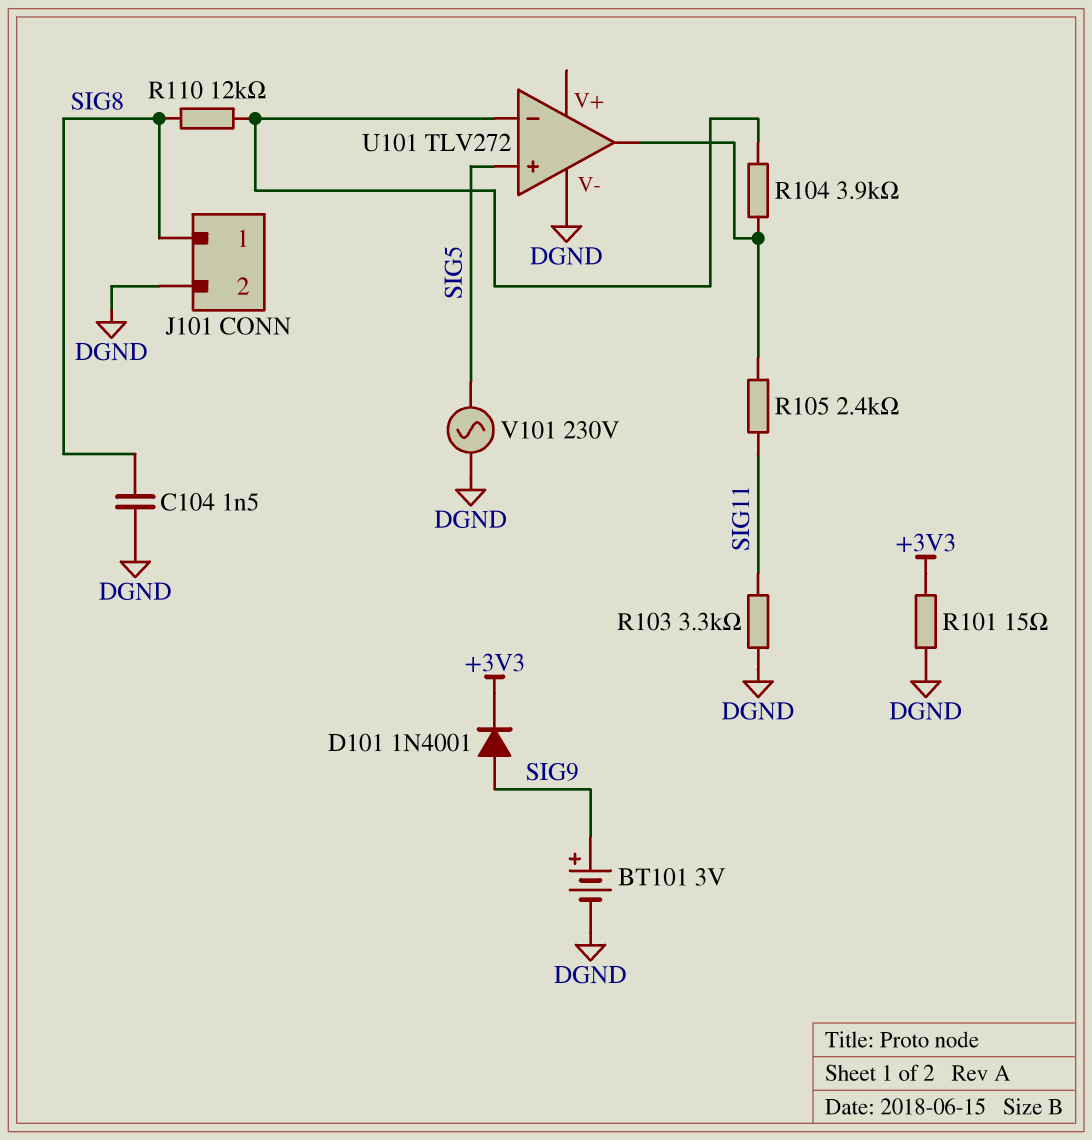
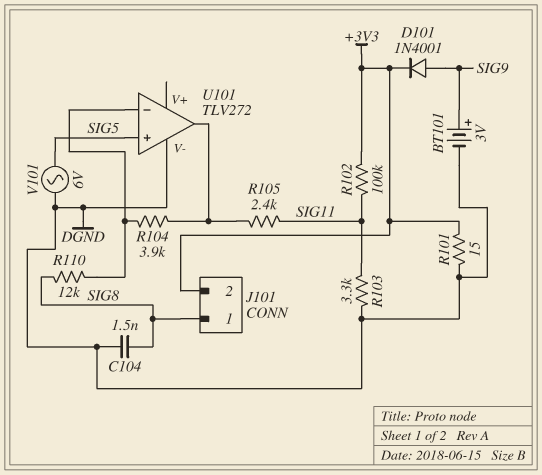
J101 pin 2: DGND -> +3V3
R102: none -> 100k (+3V3, SIG11)
V101: AC 230V (DGND, SIG5) -> AC 6V (DGND, SIG5)

